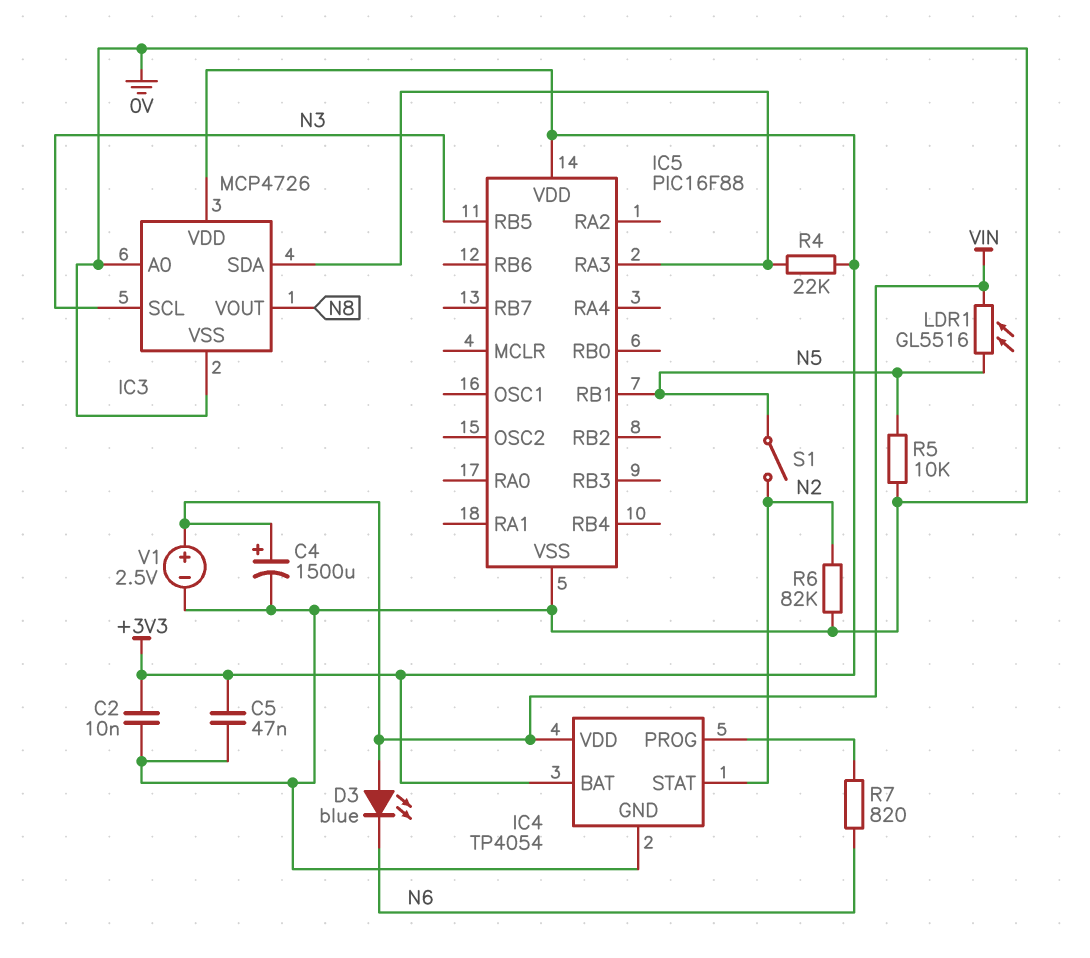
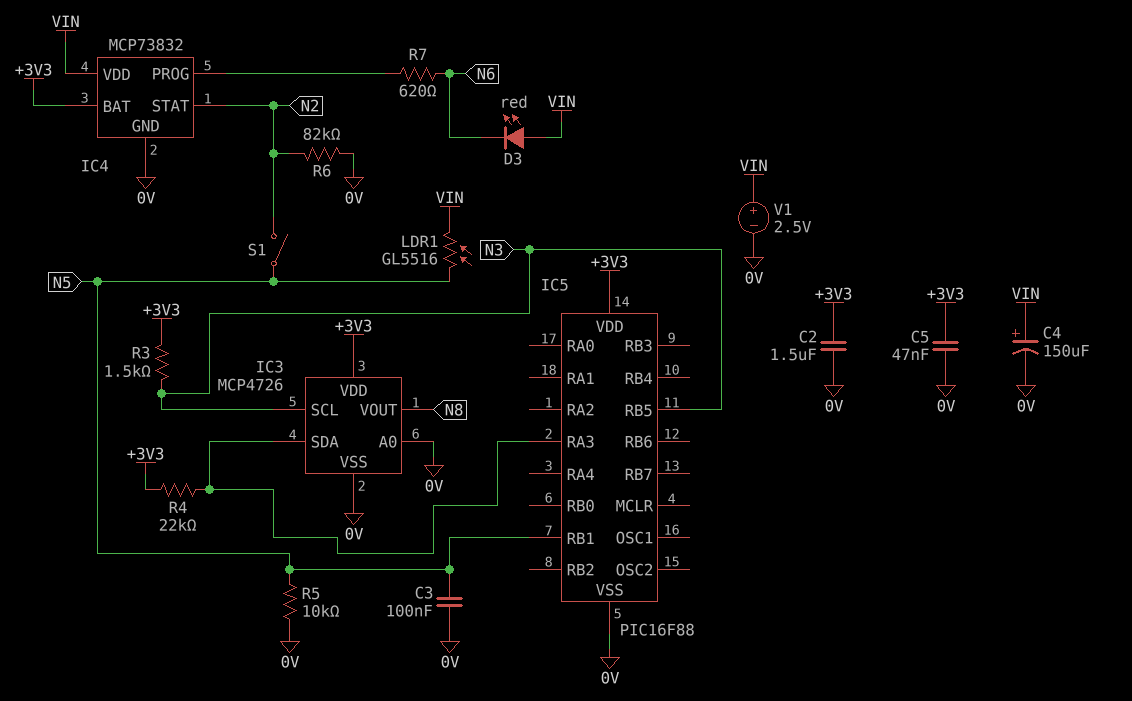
C2: 10nF (+3V3, 0V) -> 1.5uF (+3V3, 0V)
C3: none -> 100nF (0V, N5)
C4: 1500uF (plus VIN, minus 0V) -> 150uF (plus VIN, minus 0V)
D3: LED blue (A VIN, K N6) -> LED red (A VIN, K N6)
IC4: TP4054 -> MCP73832
R3: none -> 1.5k (+3V3, N3)
R7: 820 (IC4/PROG, N6) -> 620 (IC4/PROG, N6)

